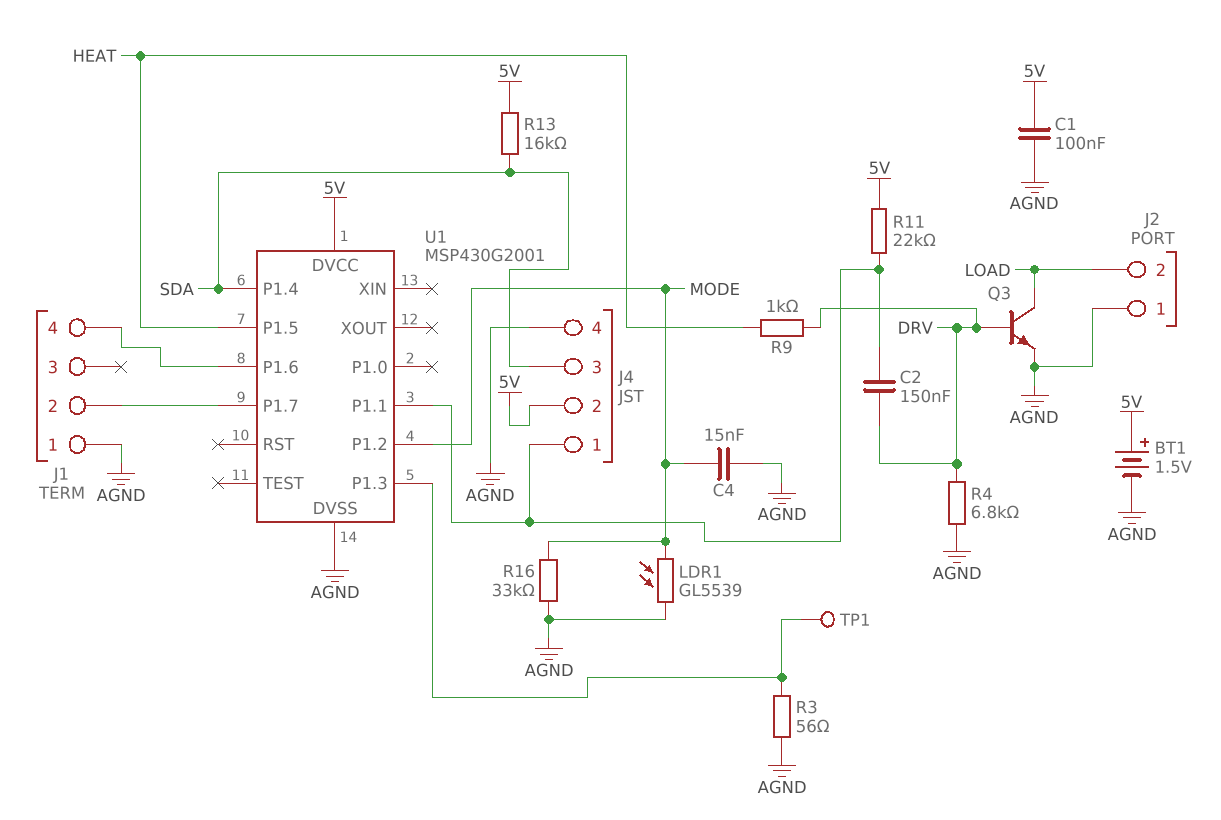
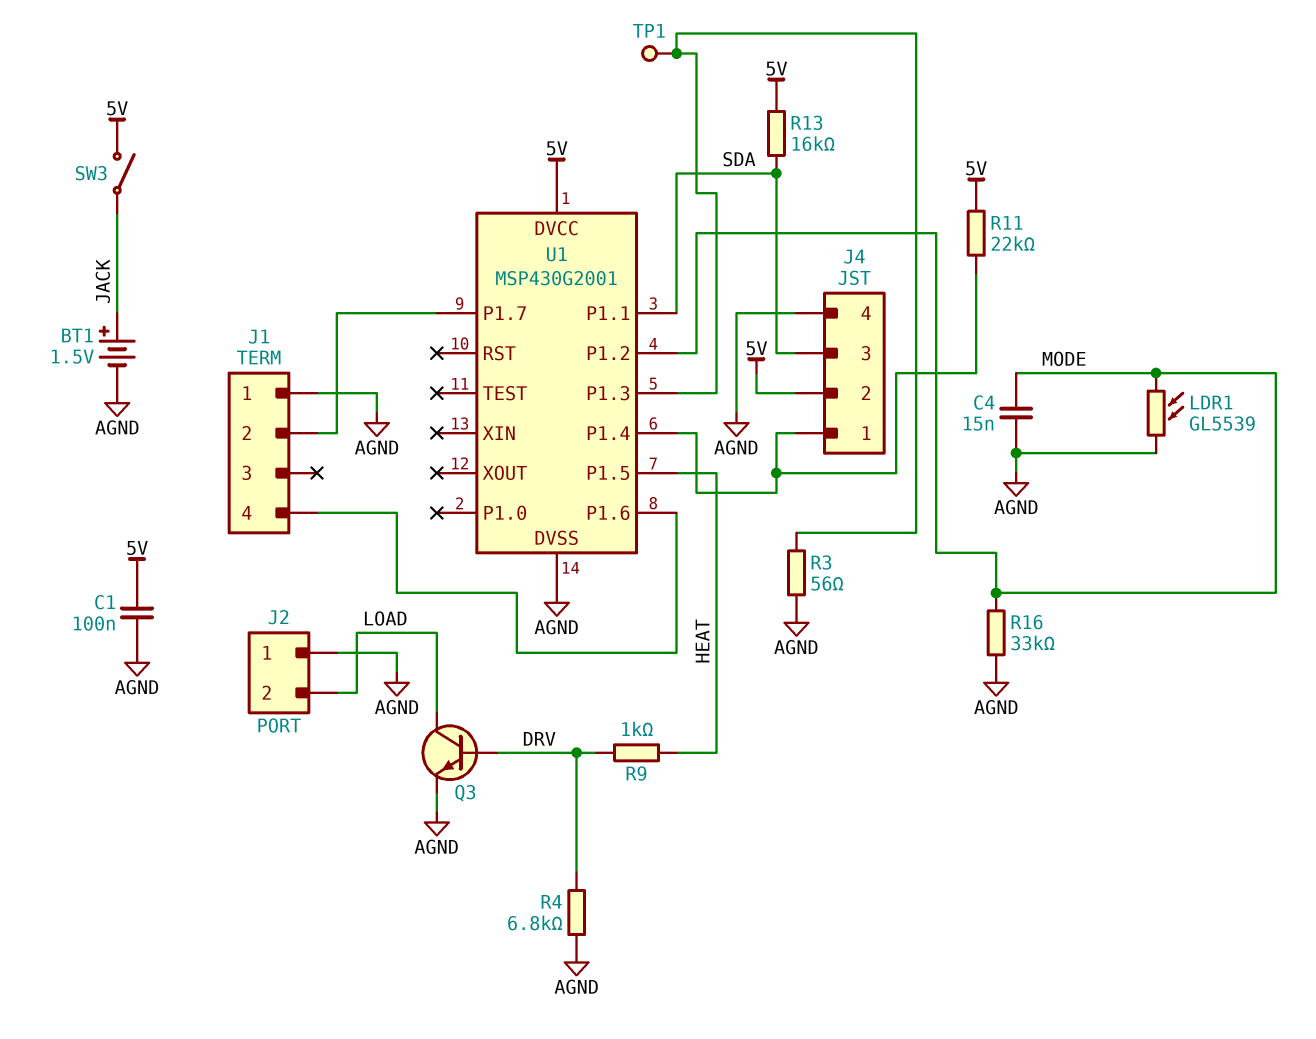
BT1: 1.5V (plus 5V, minus AGND) -> 1.5V (plus JACK, minus AGND)
C2: 150nF (DRV, J4/1) -> none
SW3: none -> switch (5V, JACK)
U1 pin P1.1: J4/1 -> SDA
U1 pin P1.4: SDA -> J4/1

